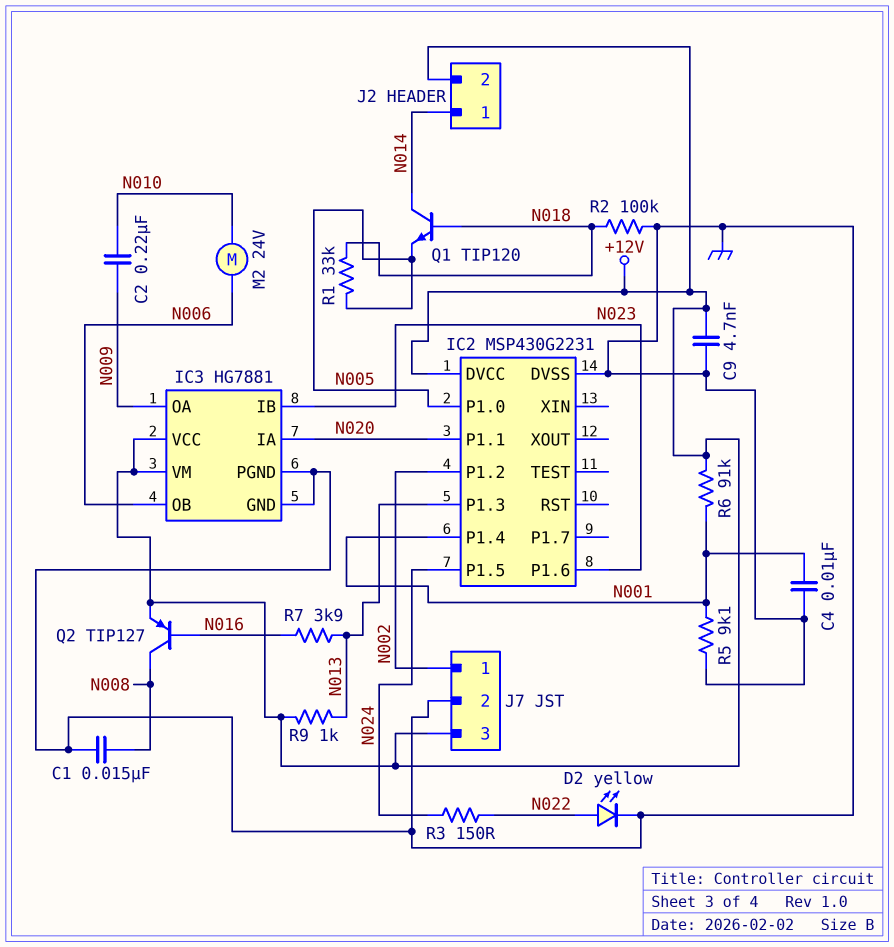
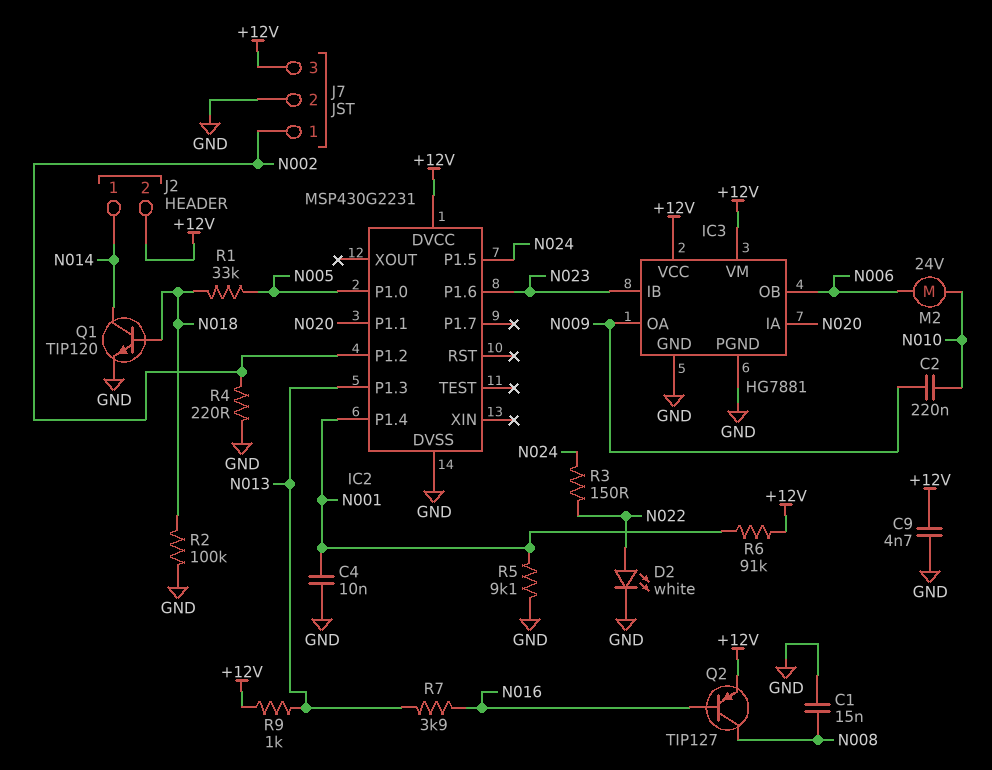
D2: LED yellow (A N022, K GND) -> LED white (A N022, K GND)
Q1: NPN TIP120 (B N018, C N014, E N005) -> NPN TIP120 (B N018, C N014, E GND)
R4: none -> 220 (GND, N002)

